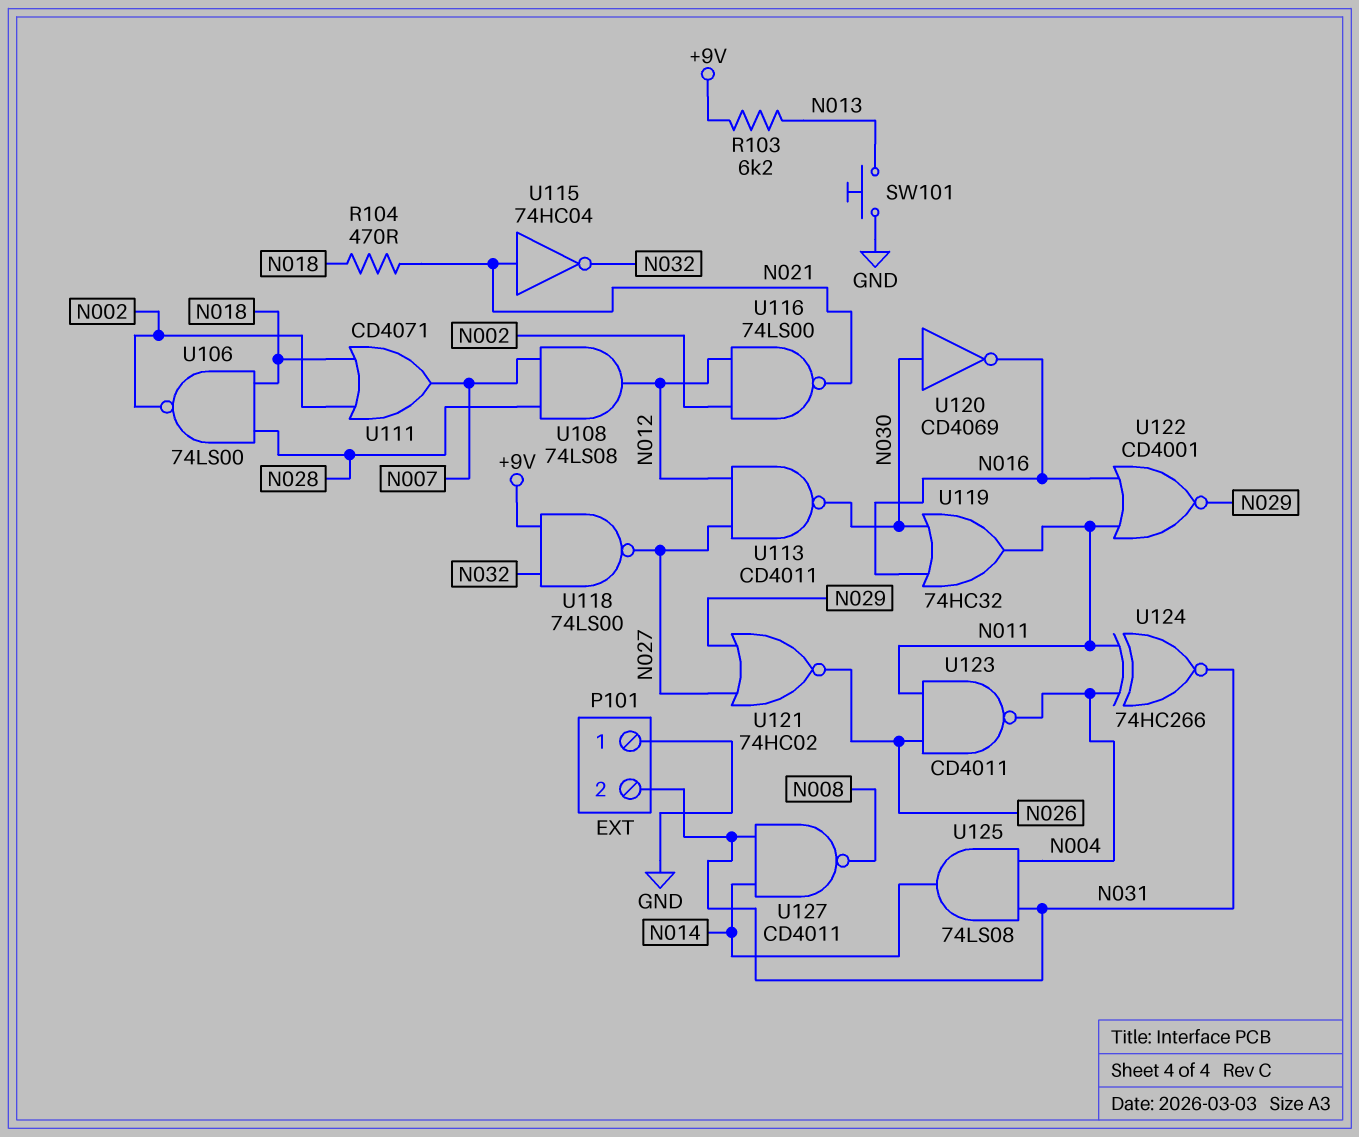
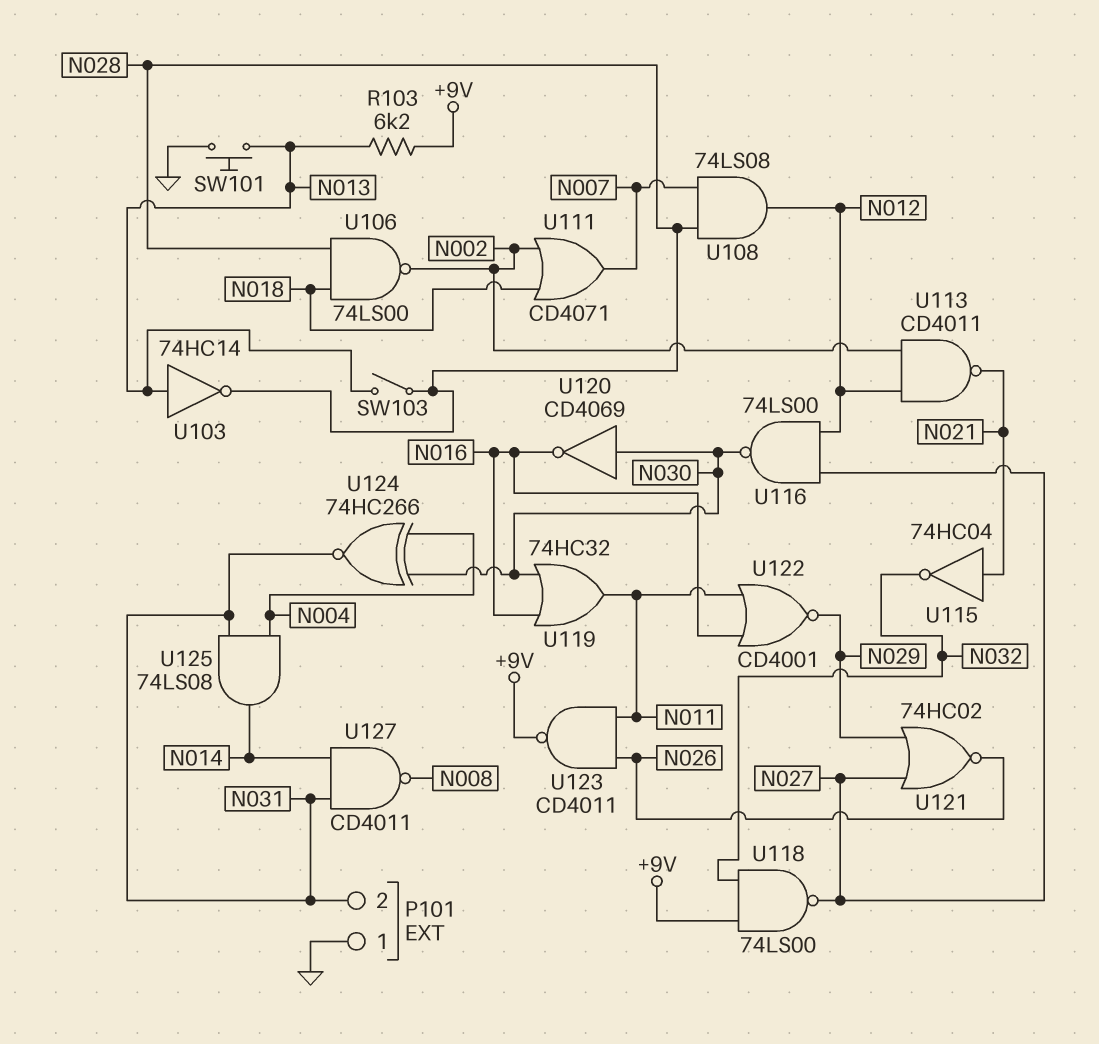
R104: 470 (N018, N021) -> none
SW103: none -> switch (N013, N028)
U103: none -> NOT 74HC14 (in N013, out N028)
U113: NAND CD4011 (in N012, in N027, out N030) -> NAND CD4011 (in N002, in N012, out N021)
U116: NAND 74LS00 (in N002, in N012, out N021) -> NAND 74LS00 (in N012, in N027, out N030)
U123: NAND CD4011 (in N011, in N026, out N004) -> NAND CD4011 (in N011, in N026, out +9V)
U124: XNOR 74HC266 (in N004, in N011, out N031) -> XNOR 74HC266 (in N004, in N030, out N031)

